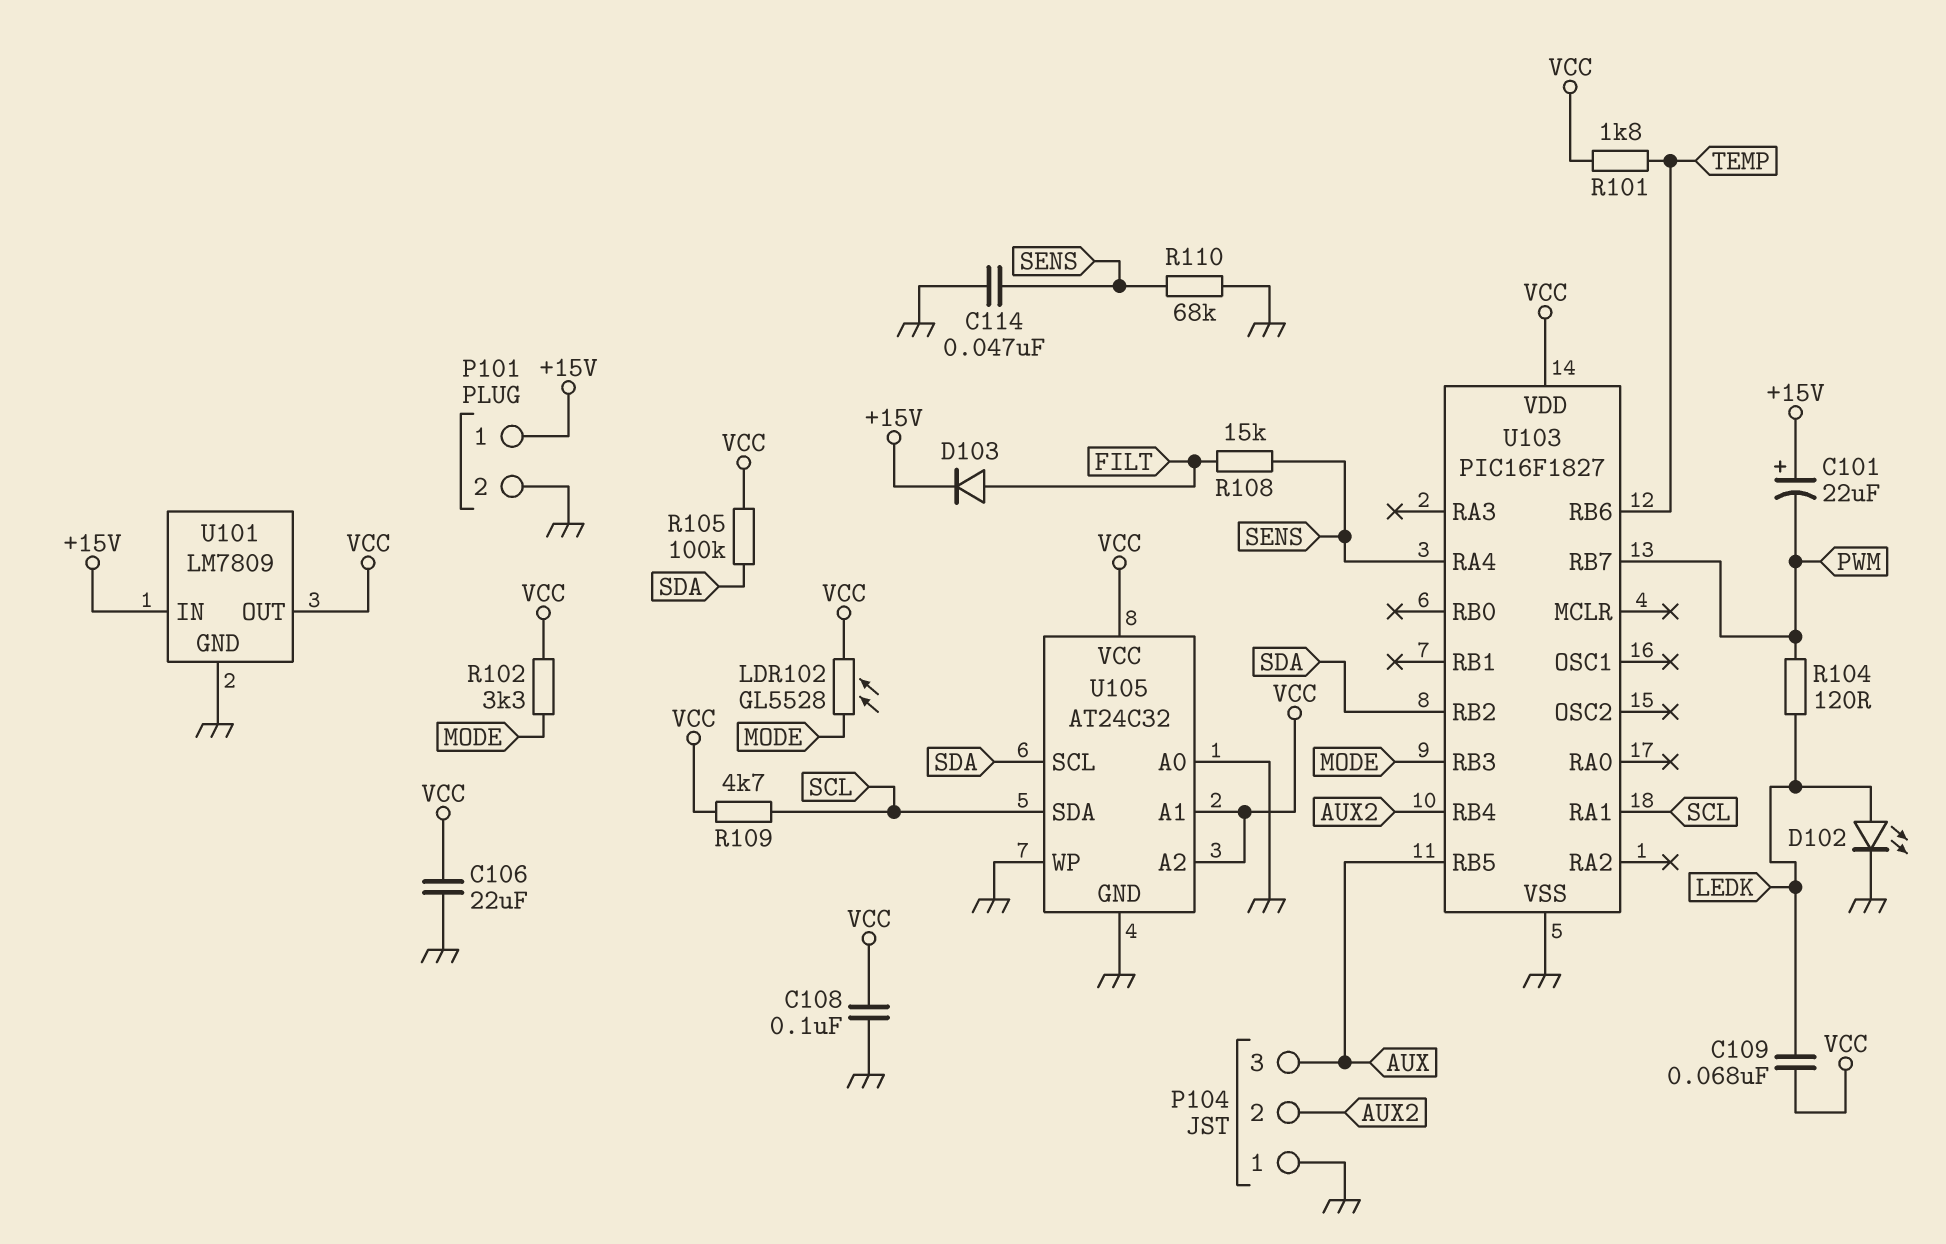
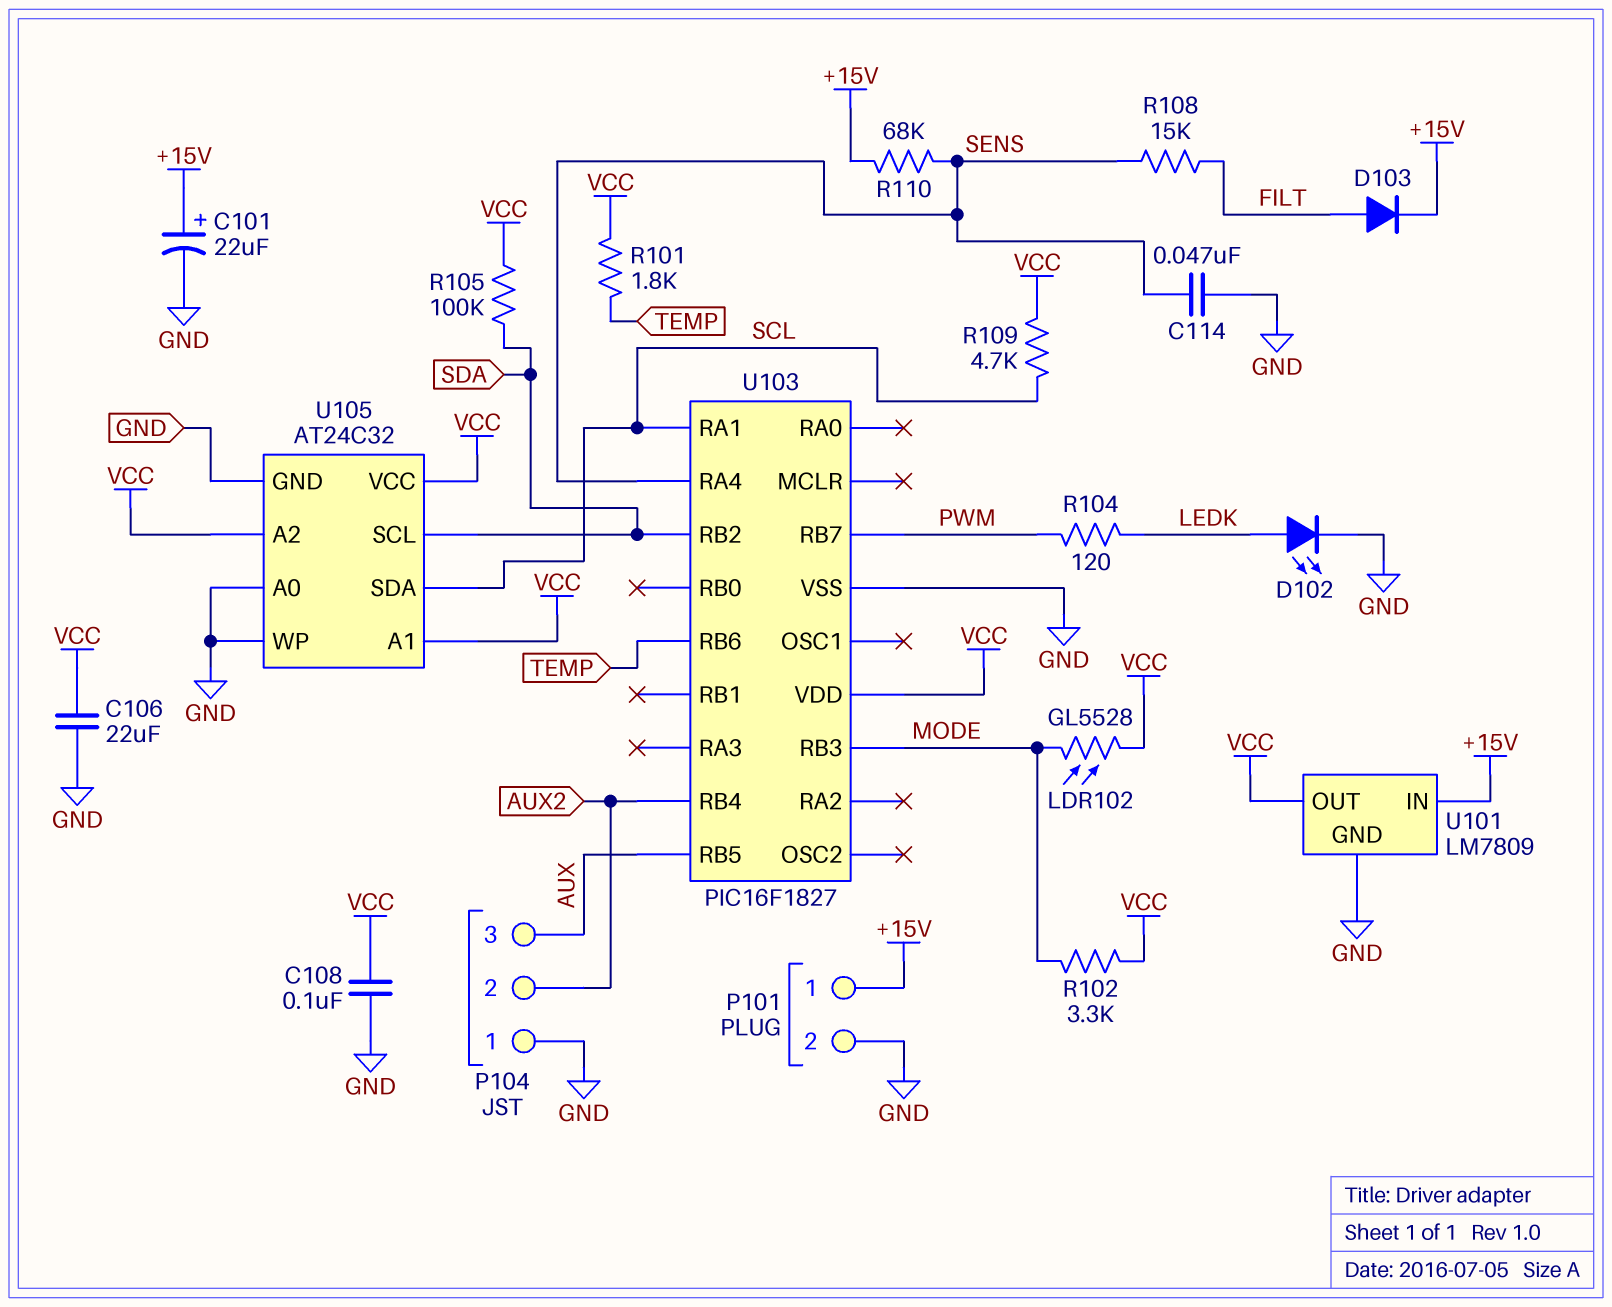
C101: 22uF (plus +15V, minus PWM) -> 22uF (plus +15V, minus GND)
C109: 68nF (LEDK, VCC) -> none
R110: 68k (GND, SENS) -> 68k (+15V, SENS)

